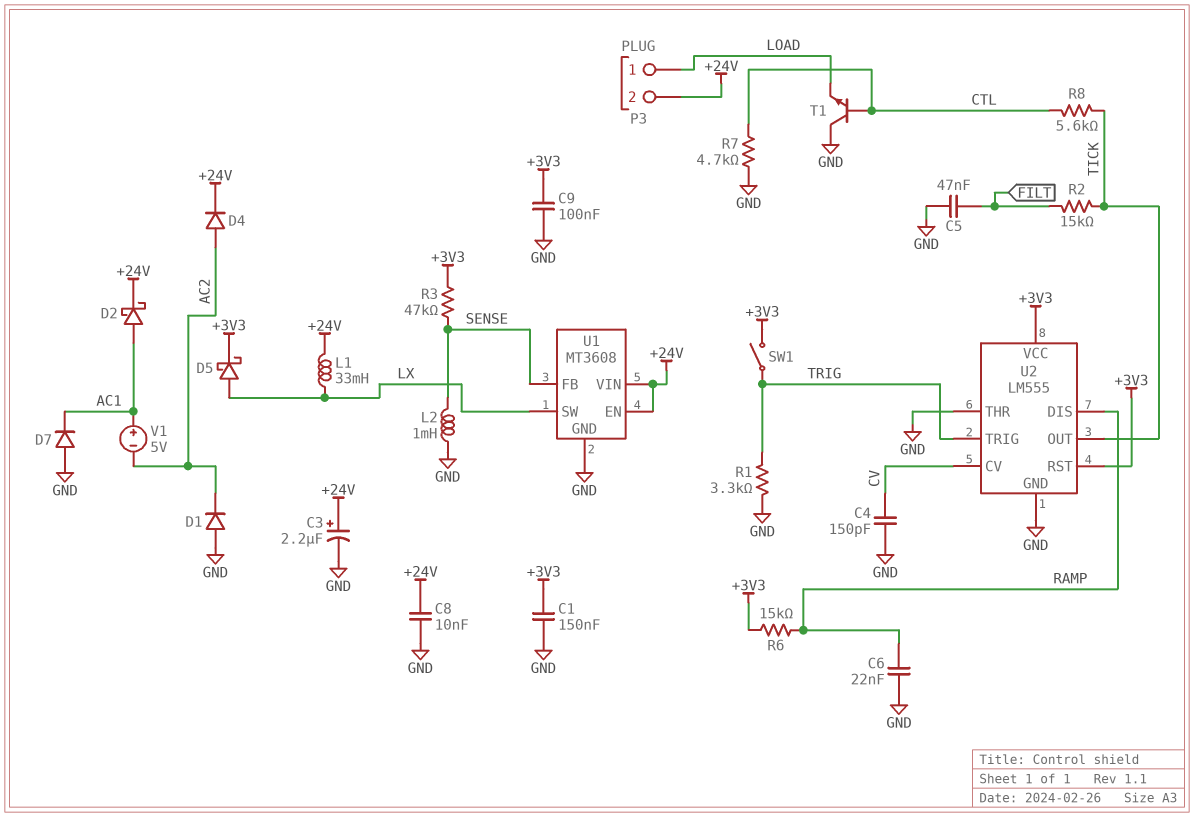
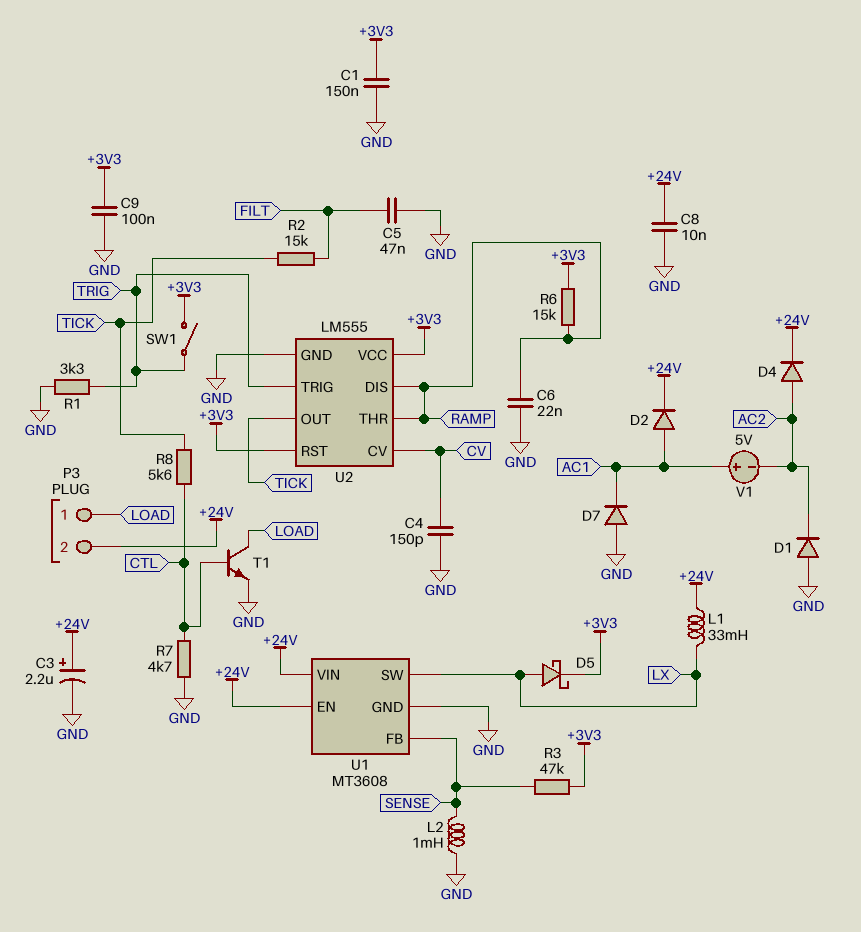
D2: schottky (A AC1, K +24V) -> diode (A AC1, K +24V)
T1: NPN (B CTL, C GND, E LOAD) -> NPN (B CTL, C LOAD, E GND)
U2 pin THR: GND -> RAMP

